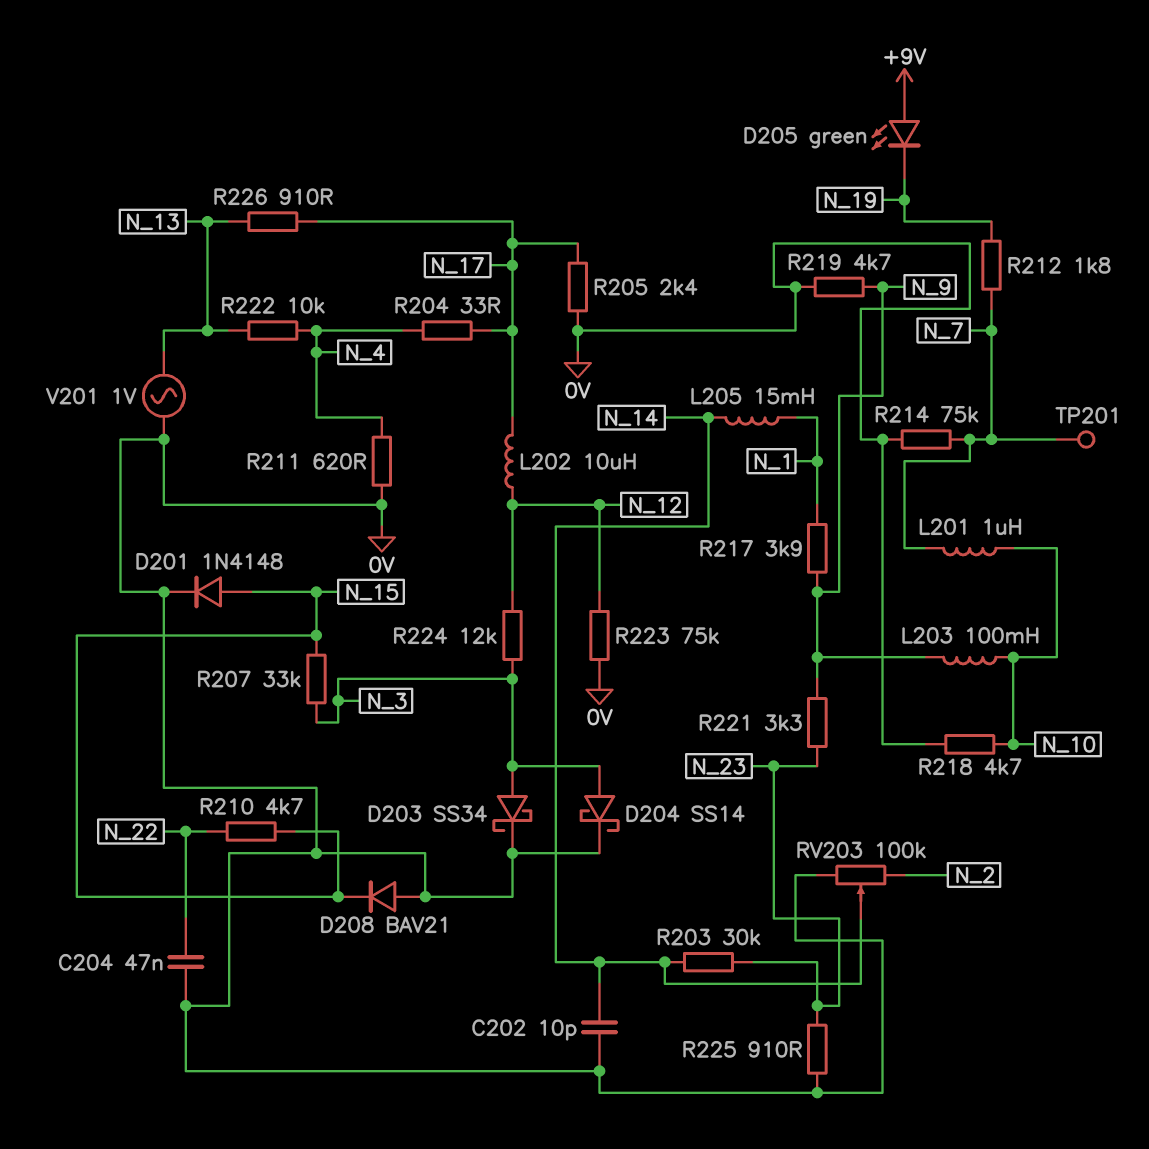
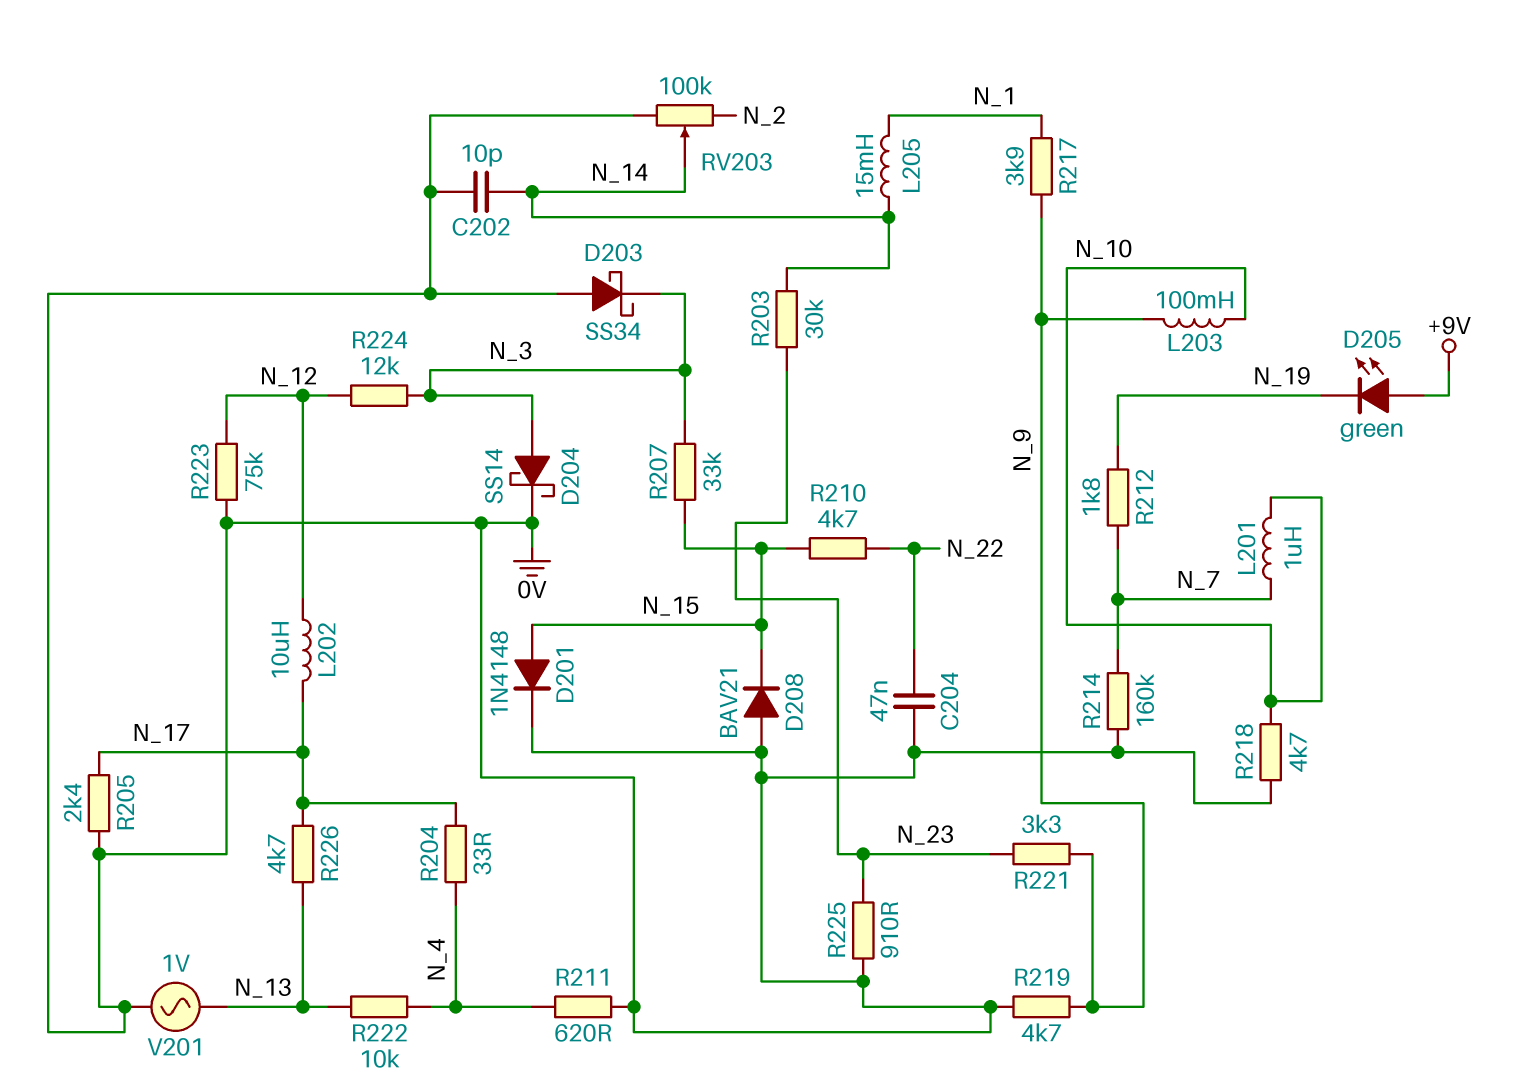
D203: schottky SS34 (A N_3, K 0V) -> schottky SS34 (A 0V, K N_3)
R214: 75k (0V, N_7) -> 160k (0V, N_7)
R226: 910 (N_13, N_17) -> 4.7k (N_13, N_17)
TP201: test point (N_7) -> none

